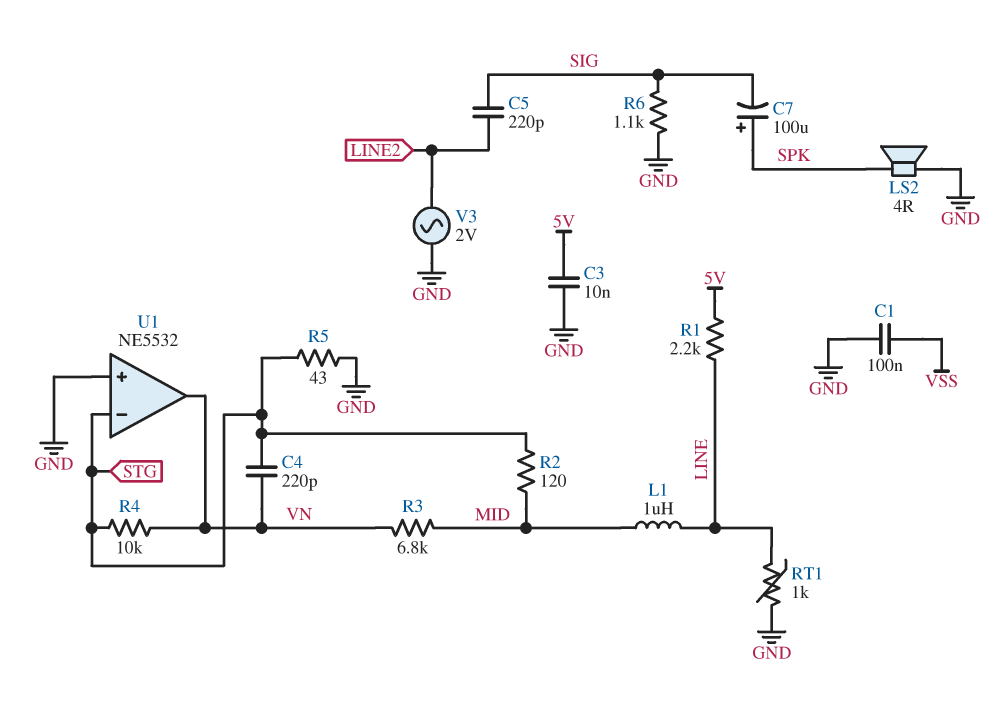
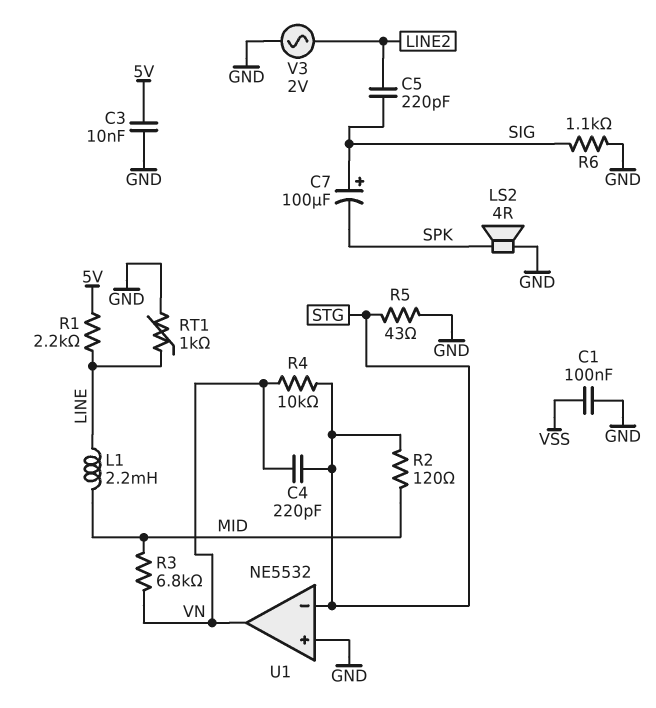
C7: 100uF (plus SPK, minus SIG) -> 100uF (plus SIG, minus SPK)
L1: 1uH (LINE, MID) -> 2.2mH (LINE, MID)

